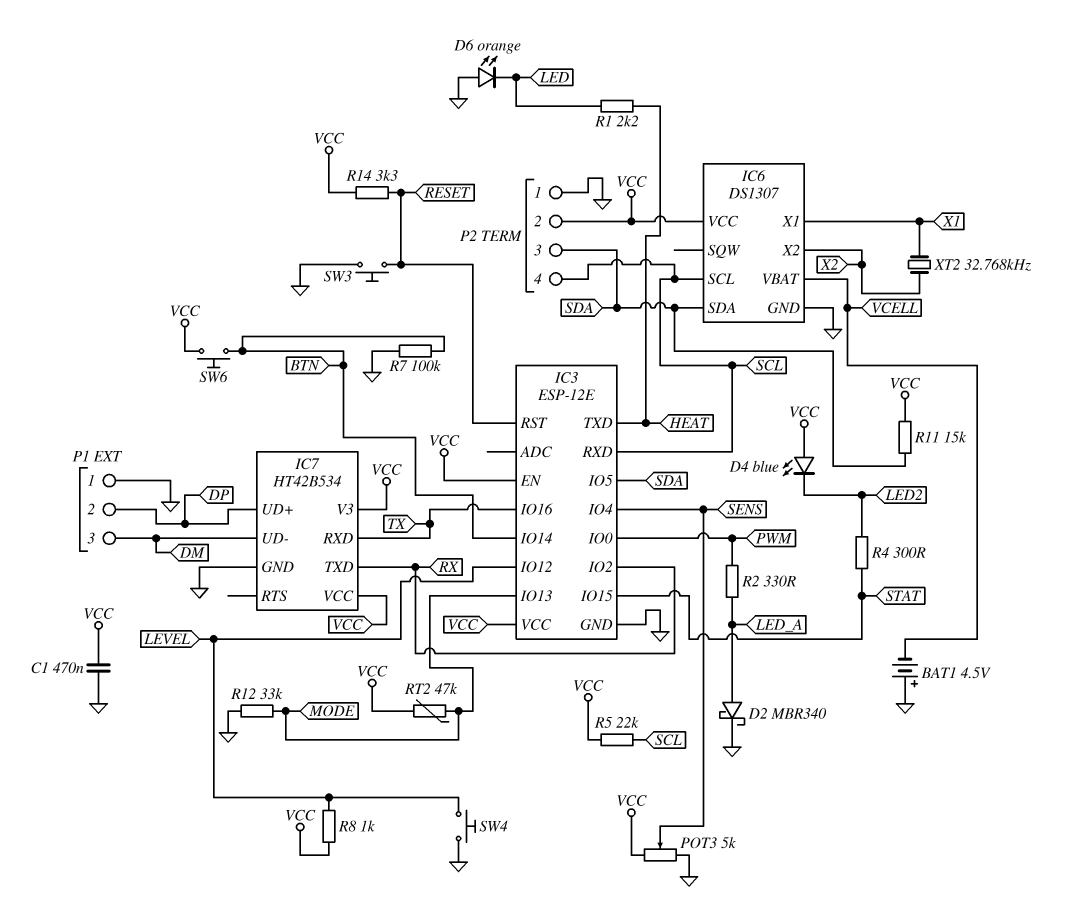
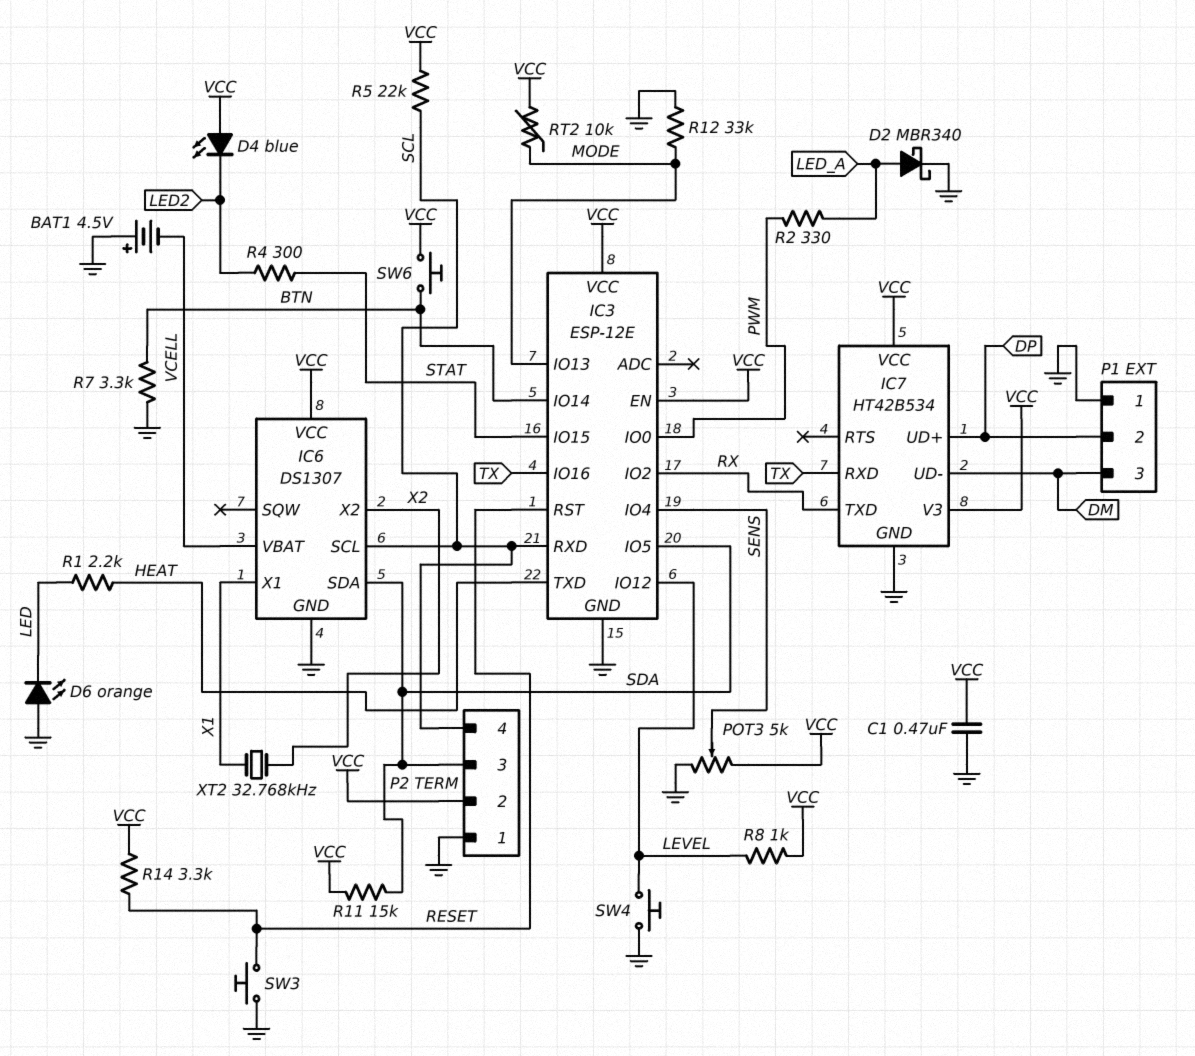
R7: 100k (BTN, GND) -> 3.3k (BTN, GND)
RT2: 47k (MODE, VCC) -> 10k (MODE, VCC)

